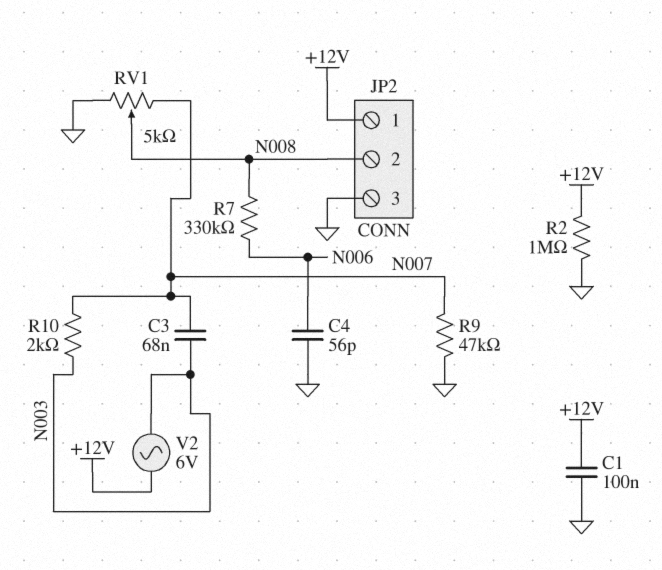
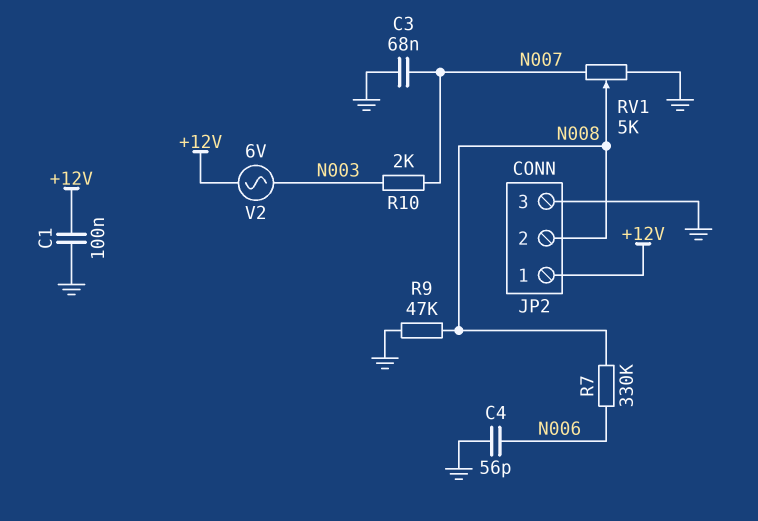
C3: 68nF (N003, N007) -> 68nF (GND, N007)
R2: 1M (+12V, GND) -> none
R9: 47k (GND, N007) -> 47k (GND, N008)

